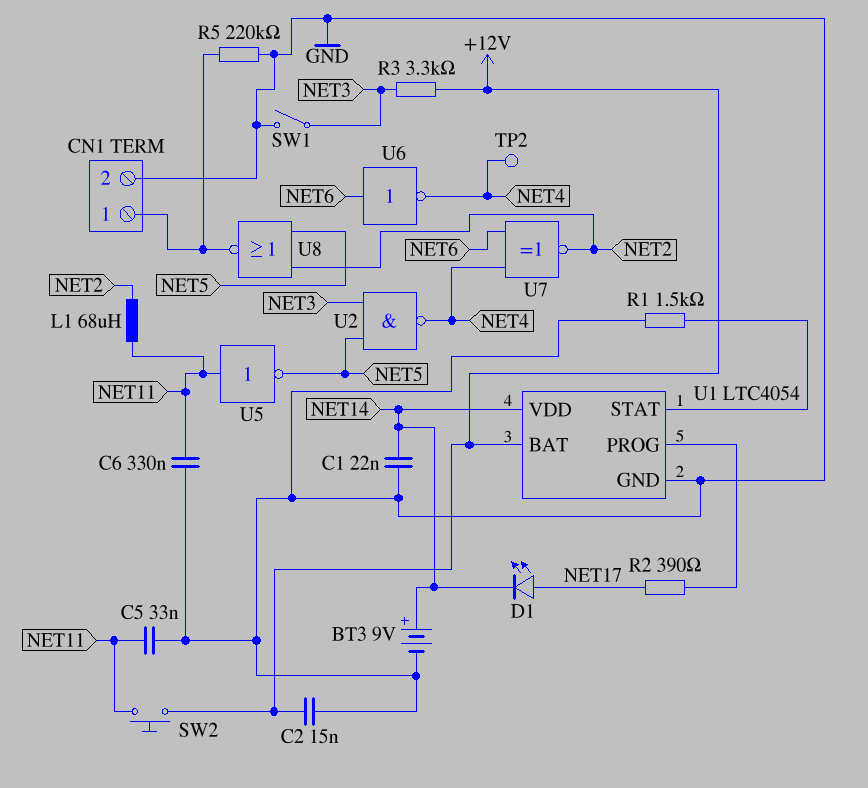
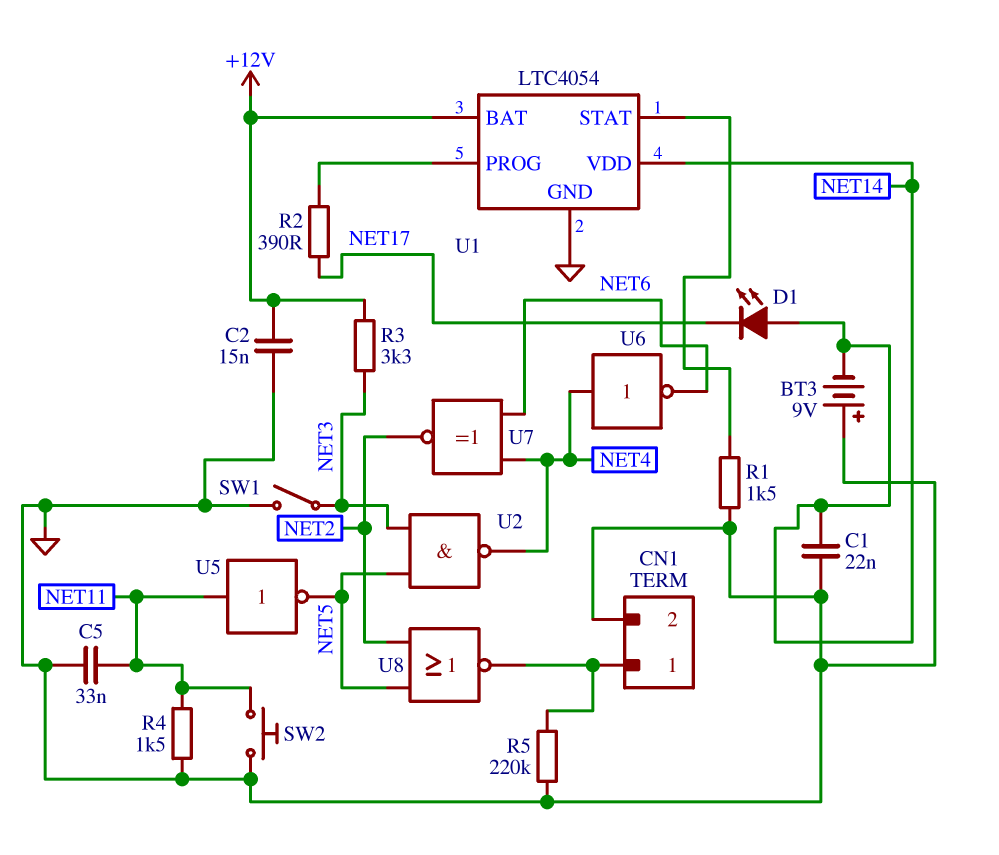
BT3: 9V (plus NET14, minus GND) -> 9V (plus GND, minus NET14)
C6: 330nF (GND, NET11) -> none
D1: LED (A NET17, K NET14) -> LED (A NET14, K NET17)
L1: 68uH (NET2, NET11) -> none
R4: none -> 1.5k (GND, NET11)
SW2: button (+12V, NET11) -> button (GND, NET11)
TP2: test point (NET4) -> none
U6: NOT (in NET6, out NET4) -> NOT (in NET4, out NET6)

